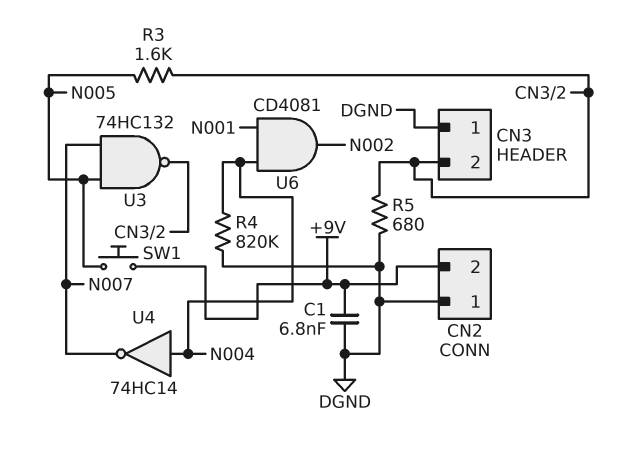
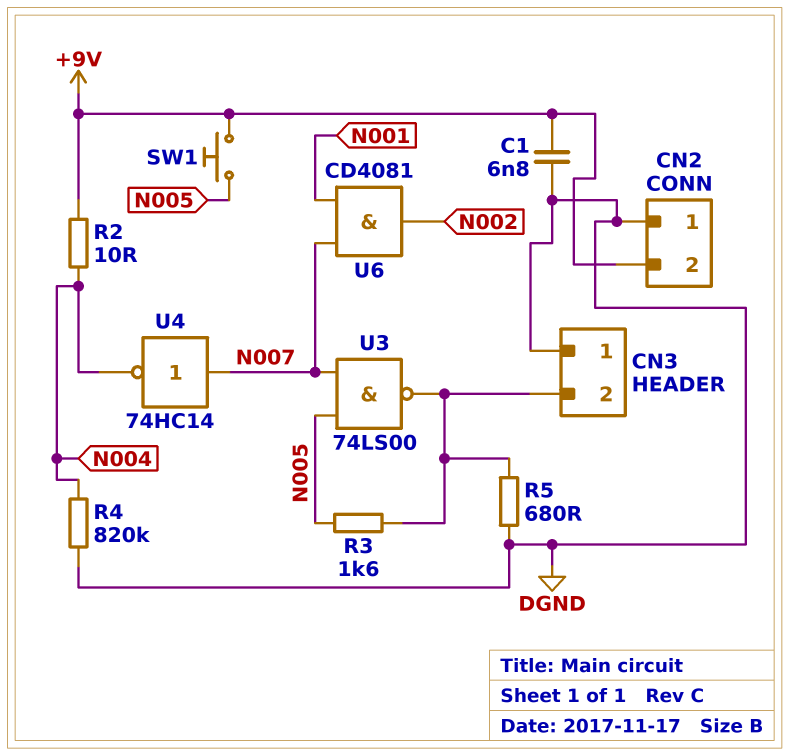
R2: none -> 10 (+9V, N004)
U3: NAND 74HC132 (in N005, in N007, out CN3/2) -> NAND 74LS00 (in N005, in N007, out CN3/2)
U4: NOT 74HC14 (in N004, out N007) -> NOT 74HC14 (in N007, out N004)
U6: AND CD4081 (in N001, in N004, out N002) -> AND CD4081 (in N001, in N007, out N002)

